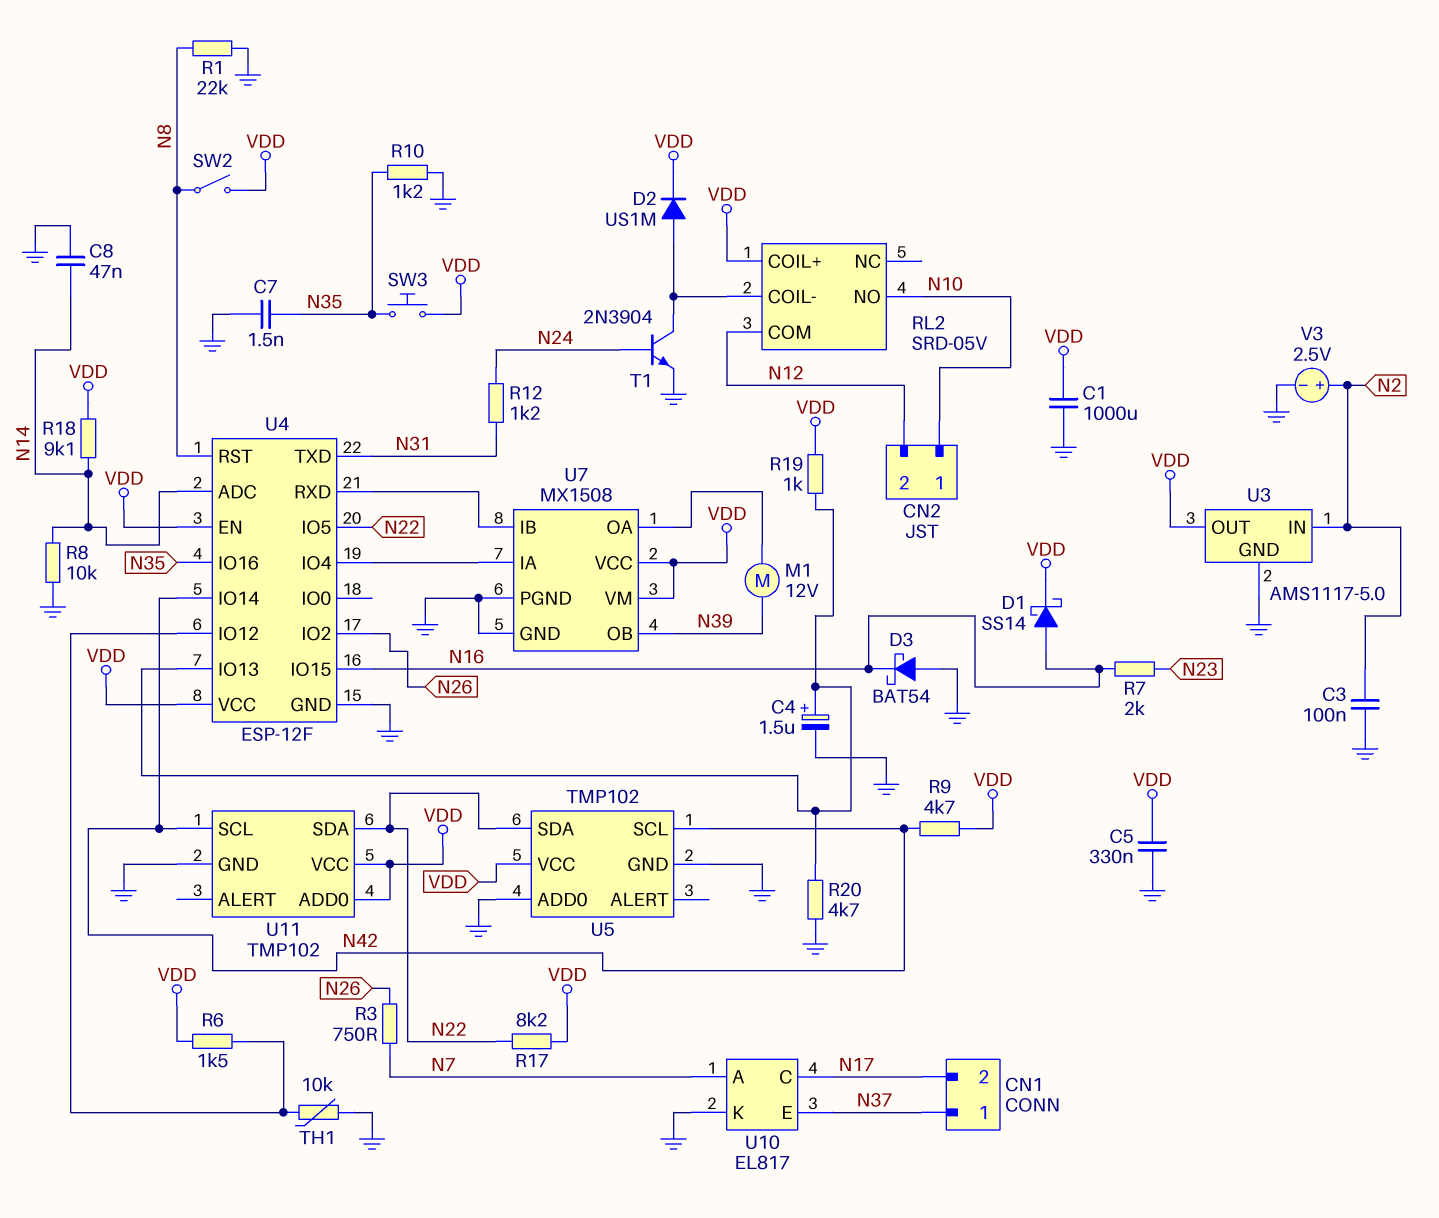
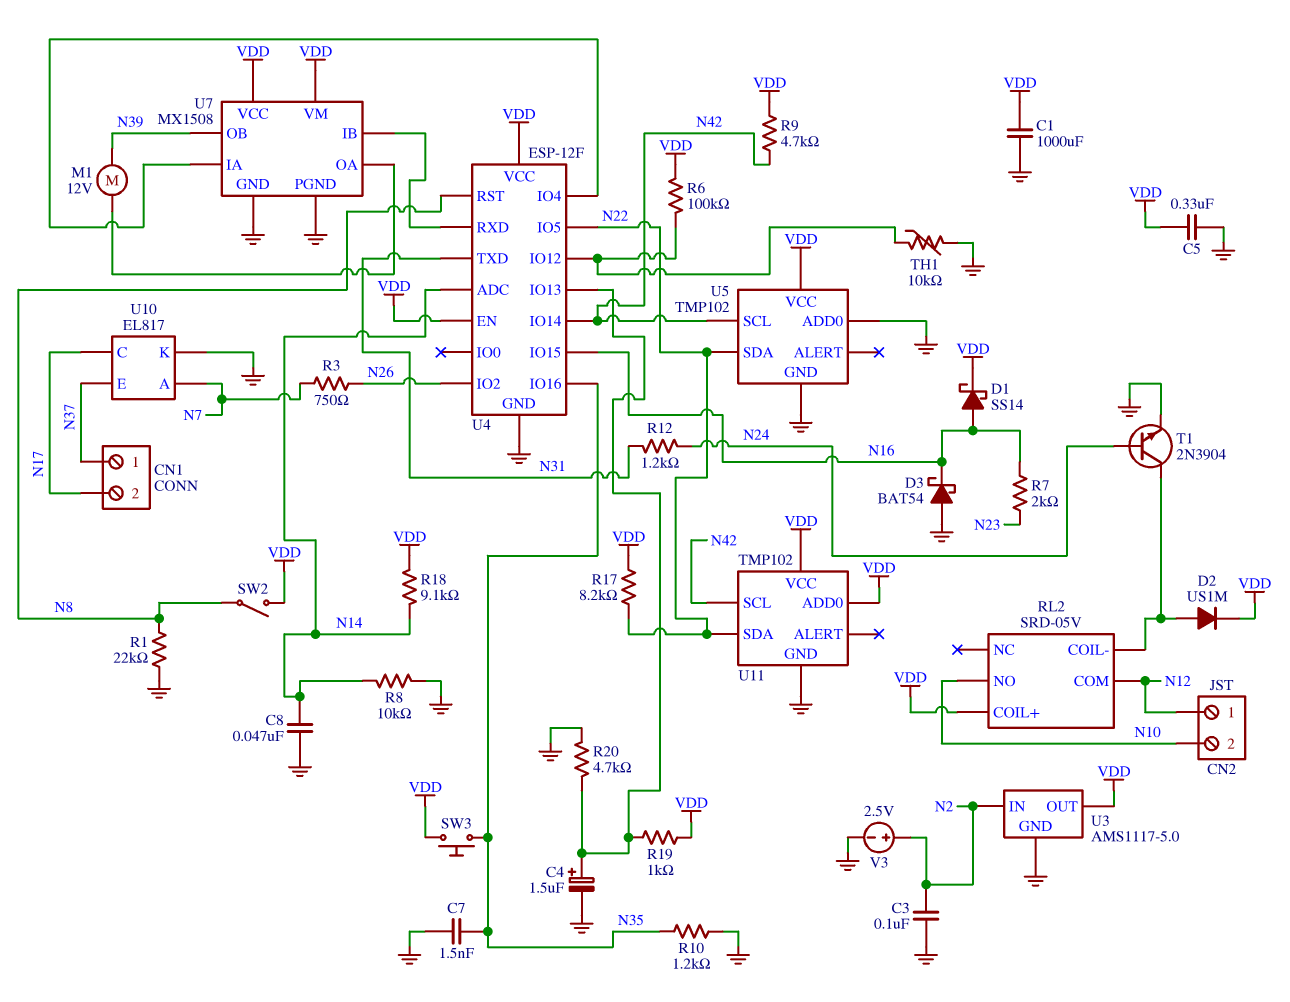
CN2 pin 1: N10 -> N12
CN2 pin 2: N12 -> N10
R6: 1.5k (U4/IO12, VDD) -> 100k (U4/IO12, VDD)

